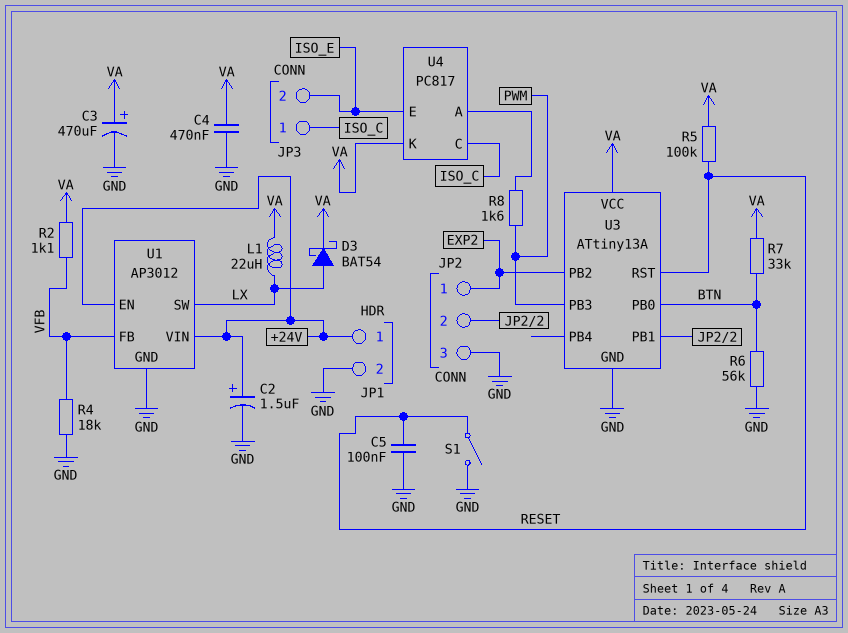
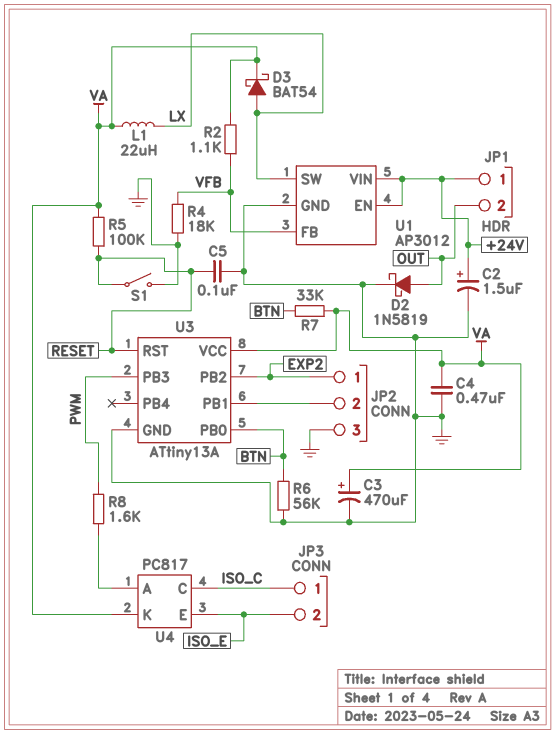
D2: none -> schottky 1N5819 (A OUT, K GND)
JP1 pin 2: GND -> OUT

